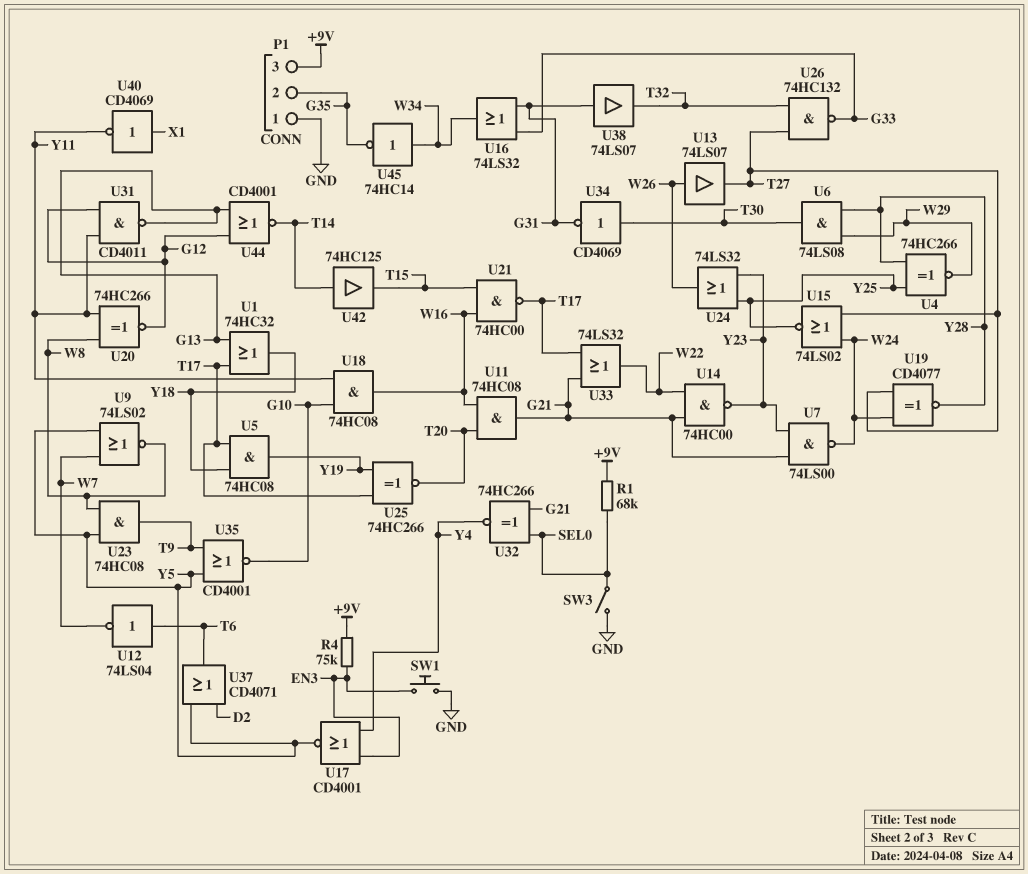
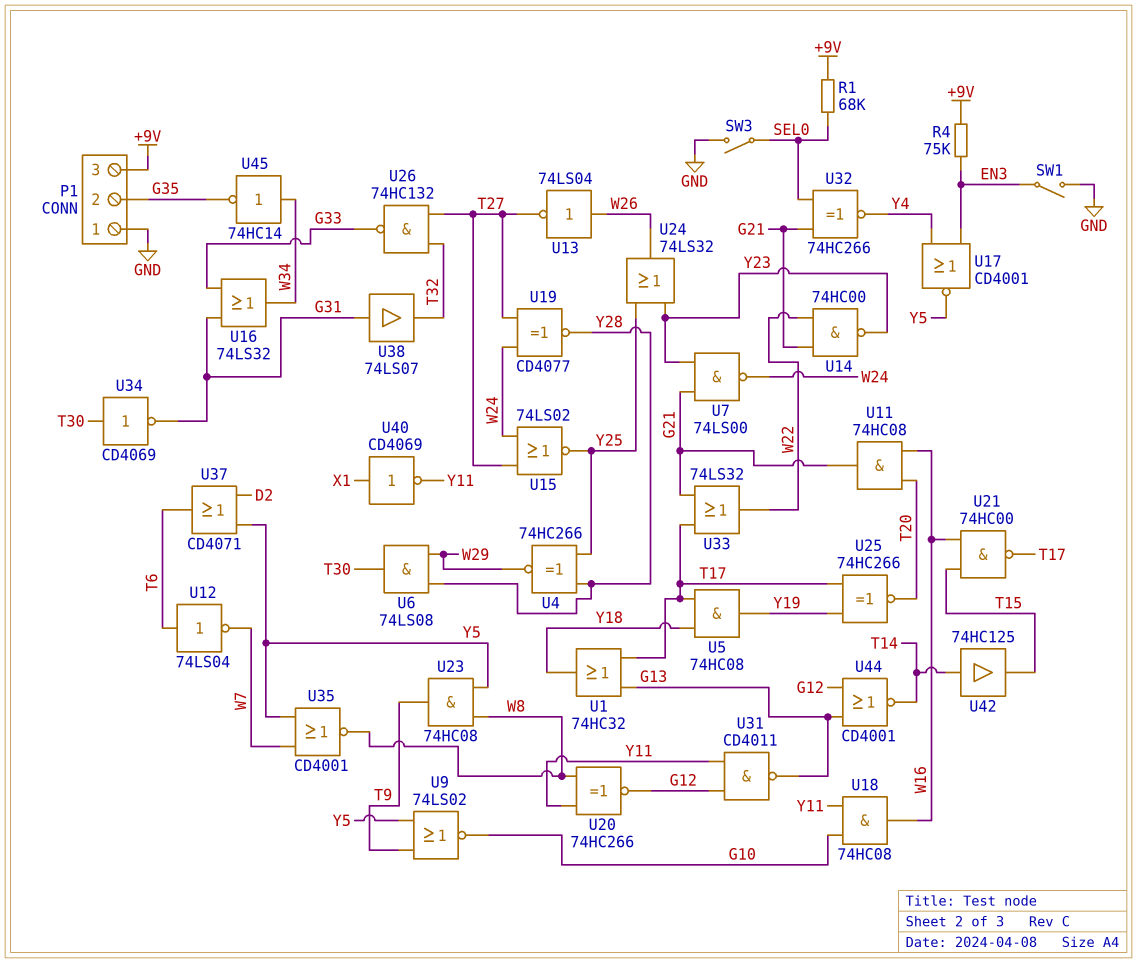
SW1: button (EN3, GND) -> switch (EN3, GND)
U9: NOR 74LS02 (in W7, in Y5, out W8) -> NOR 74LS02 (in T9, in Y5, out G10)
U13: buffer 74LS07 (in W26, out T27) -> NOT 74LS04 (in W26, out T27)
U35: NOR CD4001 (in T9, in Y5, out G10) -> NOR CD4001 (in W7, in Y5, out W8)

